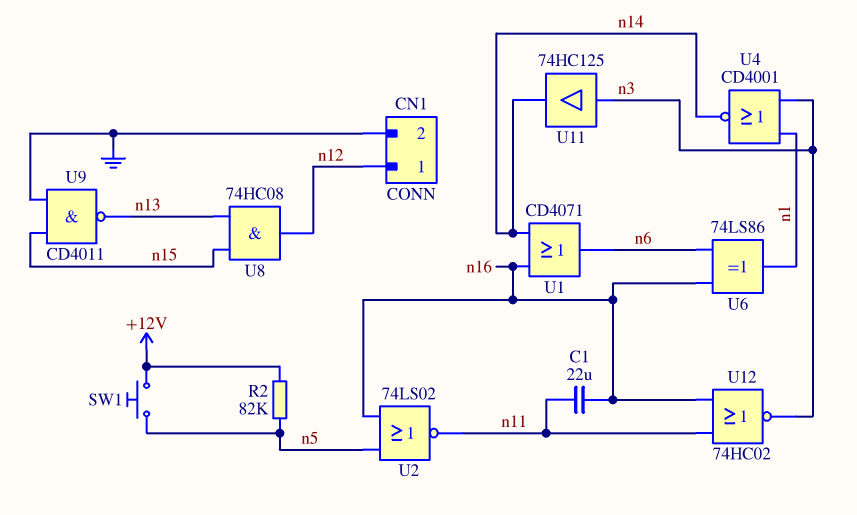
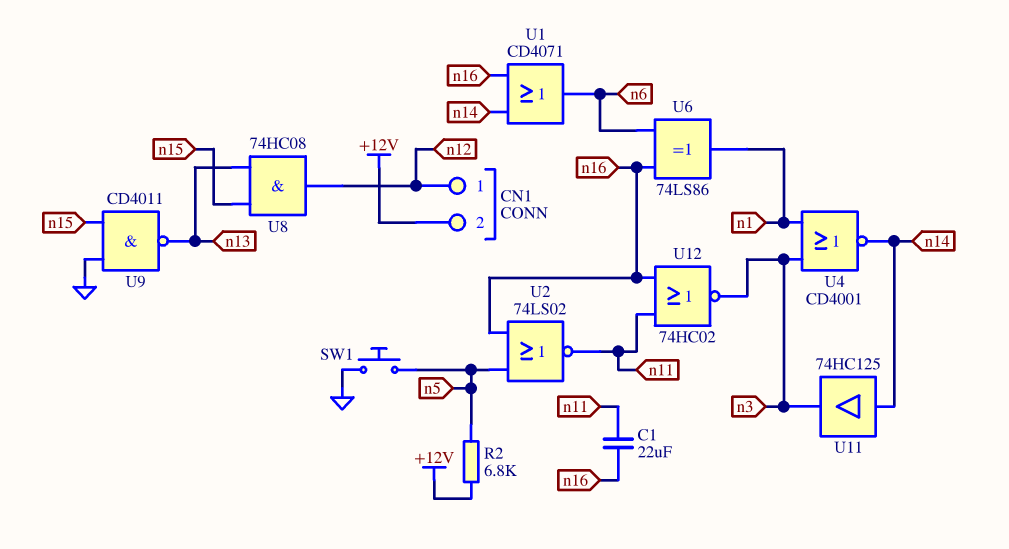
CN1 pin 2: GND -> +12V
R2: 82k (+12V, n5) -> 6.8k (+12V, n5)
SW1: button (+12V, n5) -> button (GND, n5)
U11: buffer 74HC125 (in n3, out n14) -> buffer 74HC125 (in n14, out n3)

